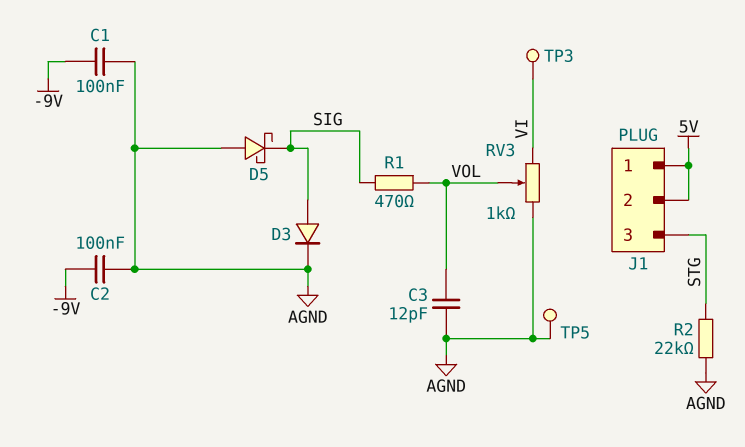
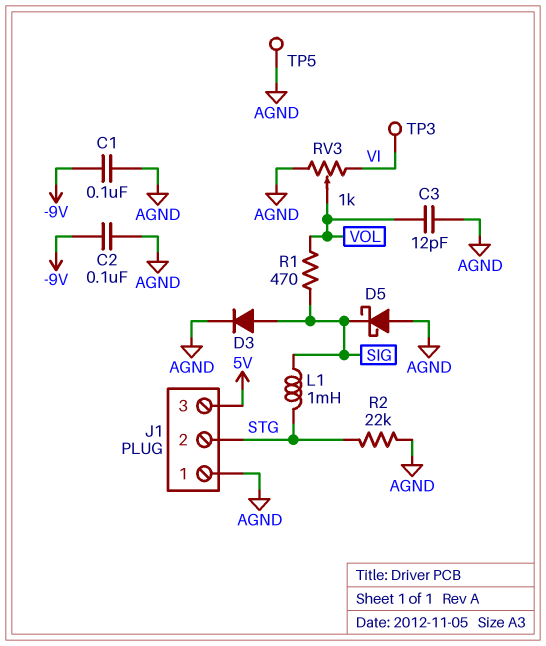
J1 pin 1: 5V -> AGND
J1 pin 2: 5V -> STG
J1 pin 3: STG -> 5V
L1: none -> 1mH (SIG, STG)

